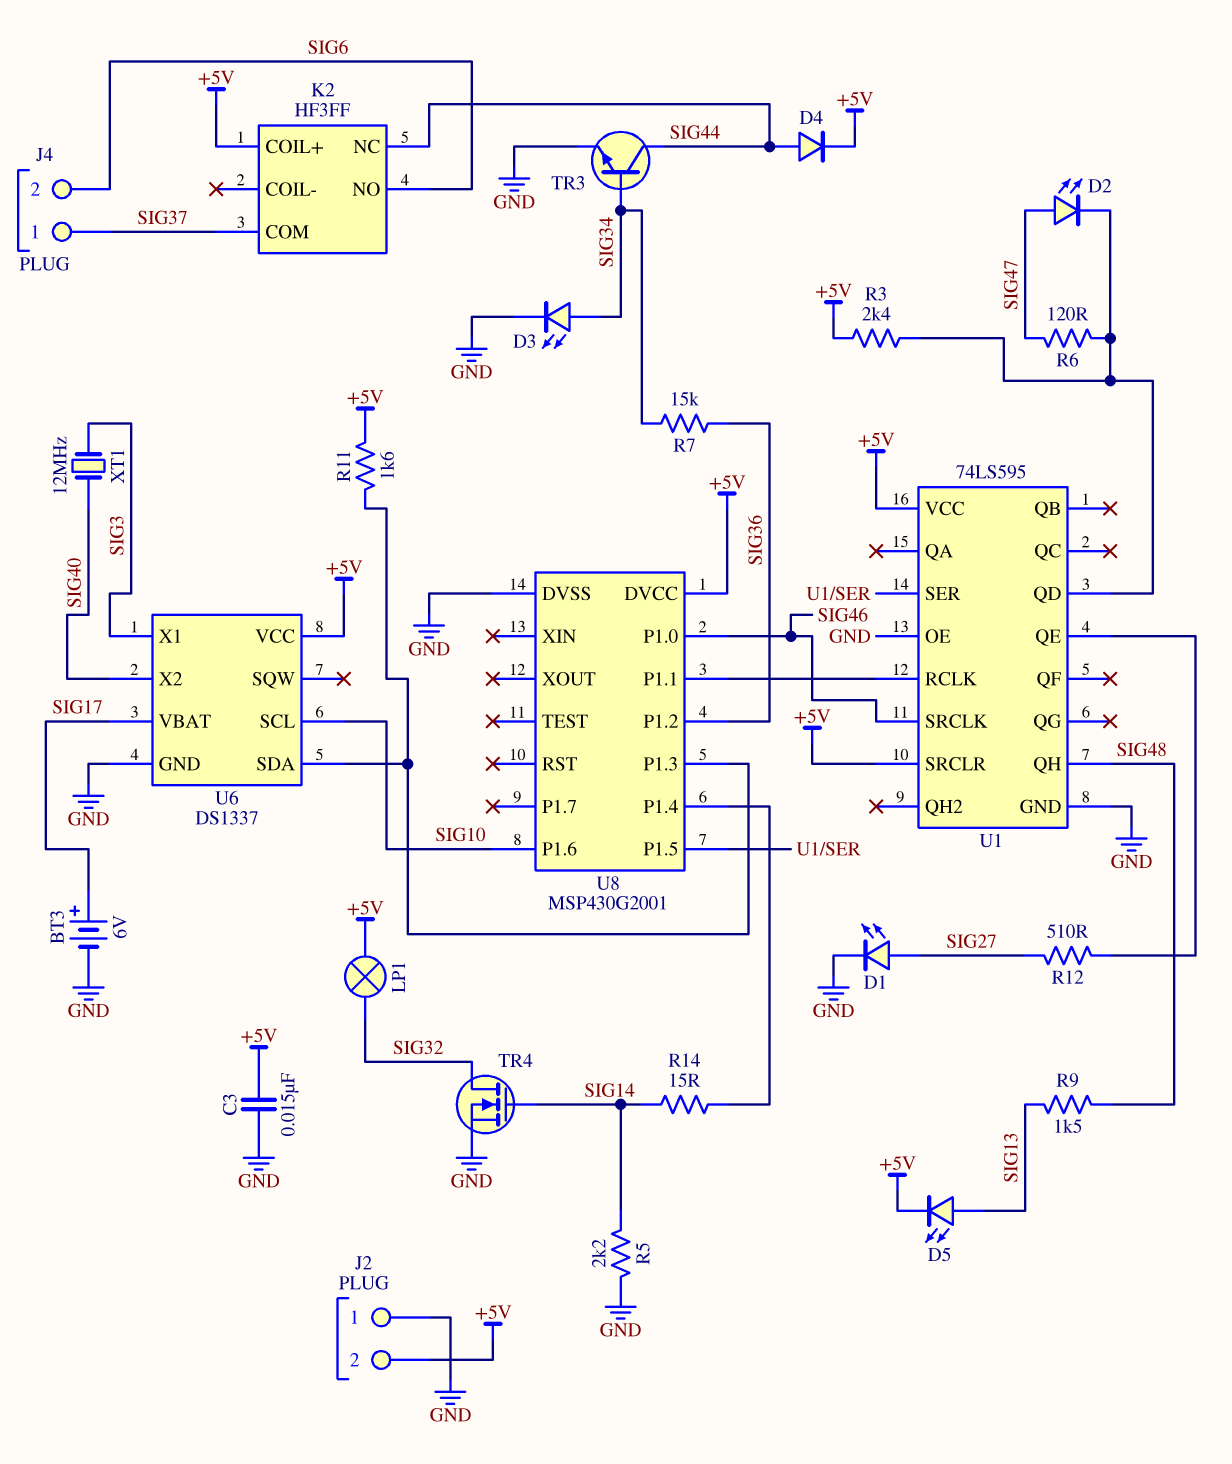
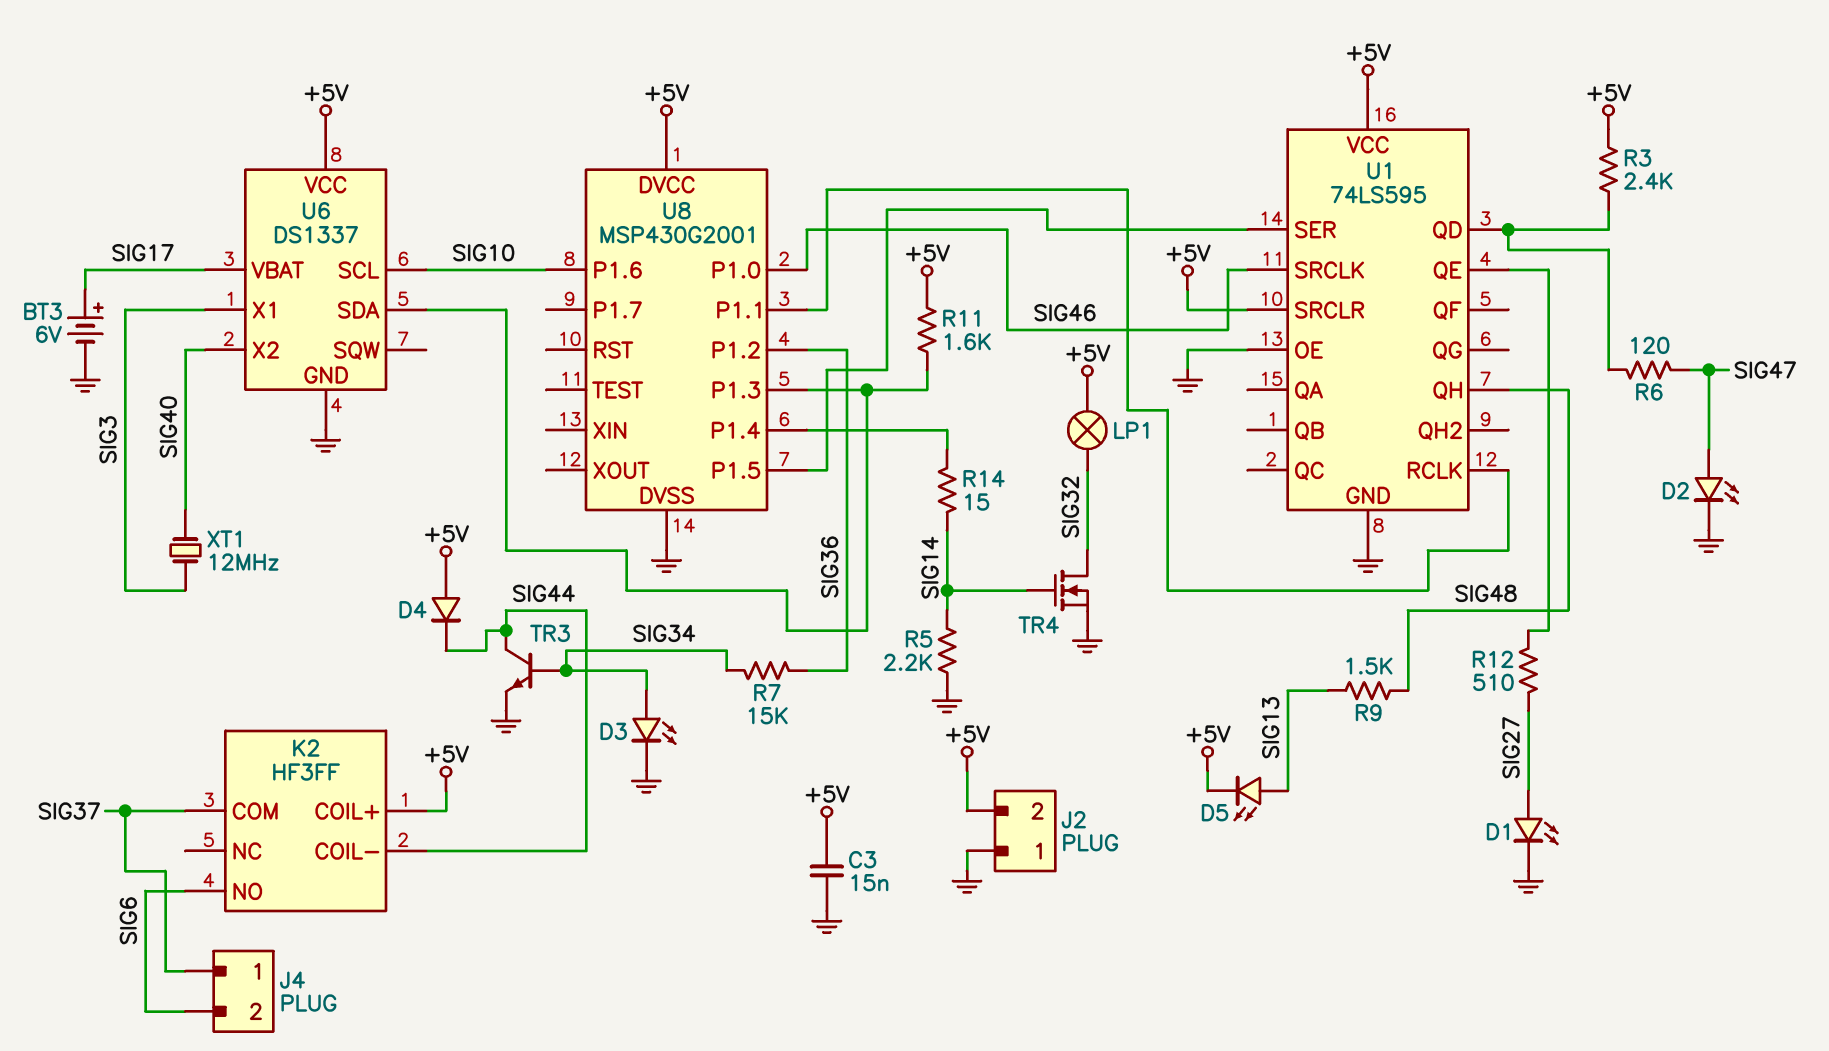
D2: LED (A SIG47, K U1/QD) -> LED (A SIG47, K GND)
D4: diode (A SIG44, K +5V) -> diode (A +5V, K SIG44)
K2 pin COIL-: none -> SIG44
K2 pin NC: SIG44 -> none

